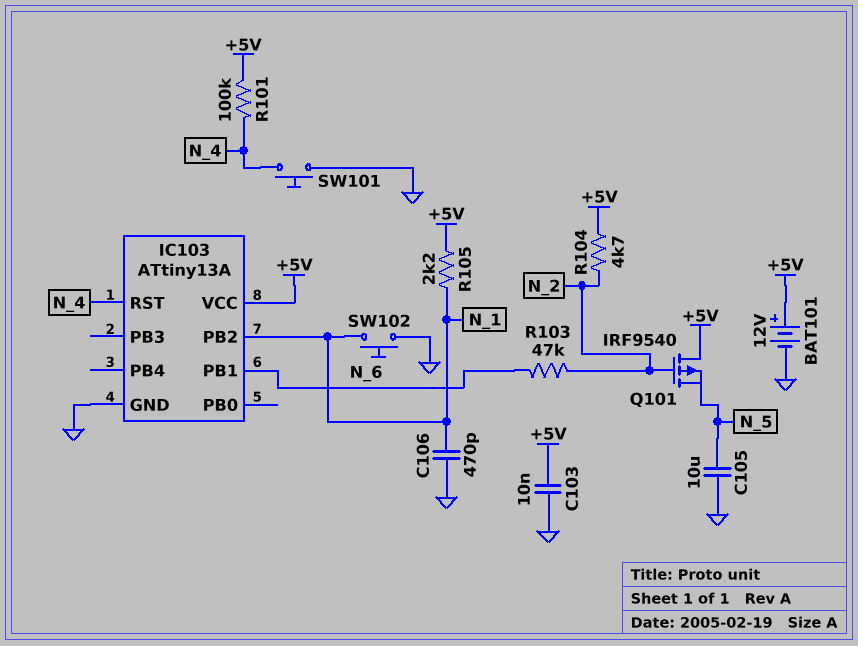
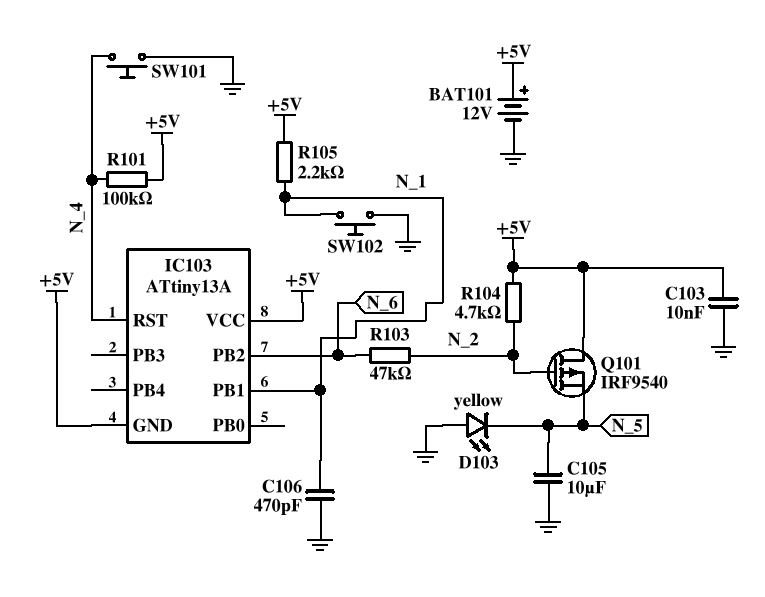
D103: none -> LED yellow (A GND, K N_5)
IC103 pin GND: GND -> +5V
IC103 pin PB1: N_6 -> N_1
IC103 pin PB2: N_1 -> N_6

